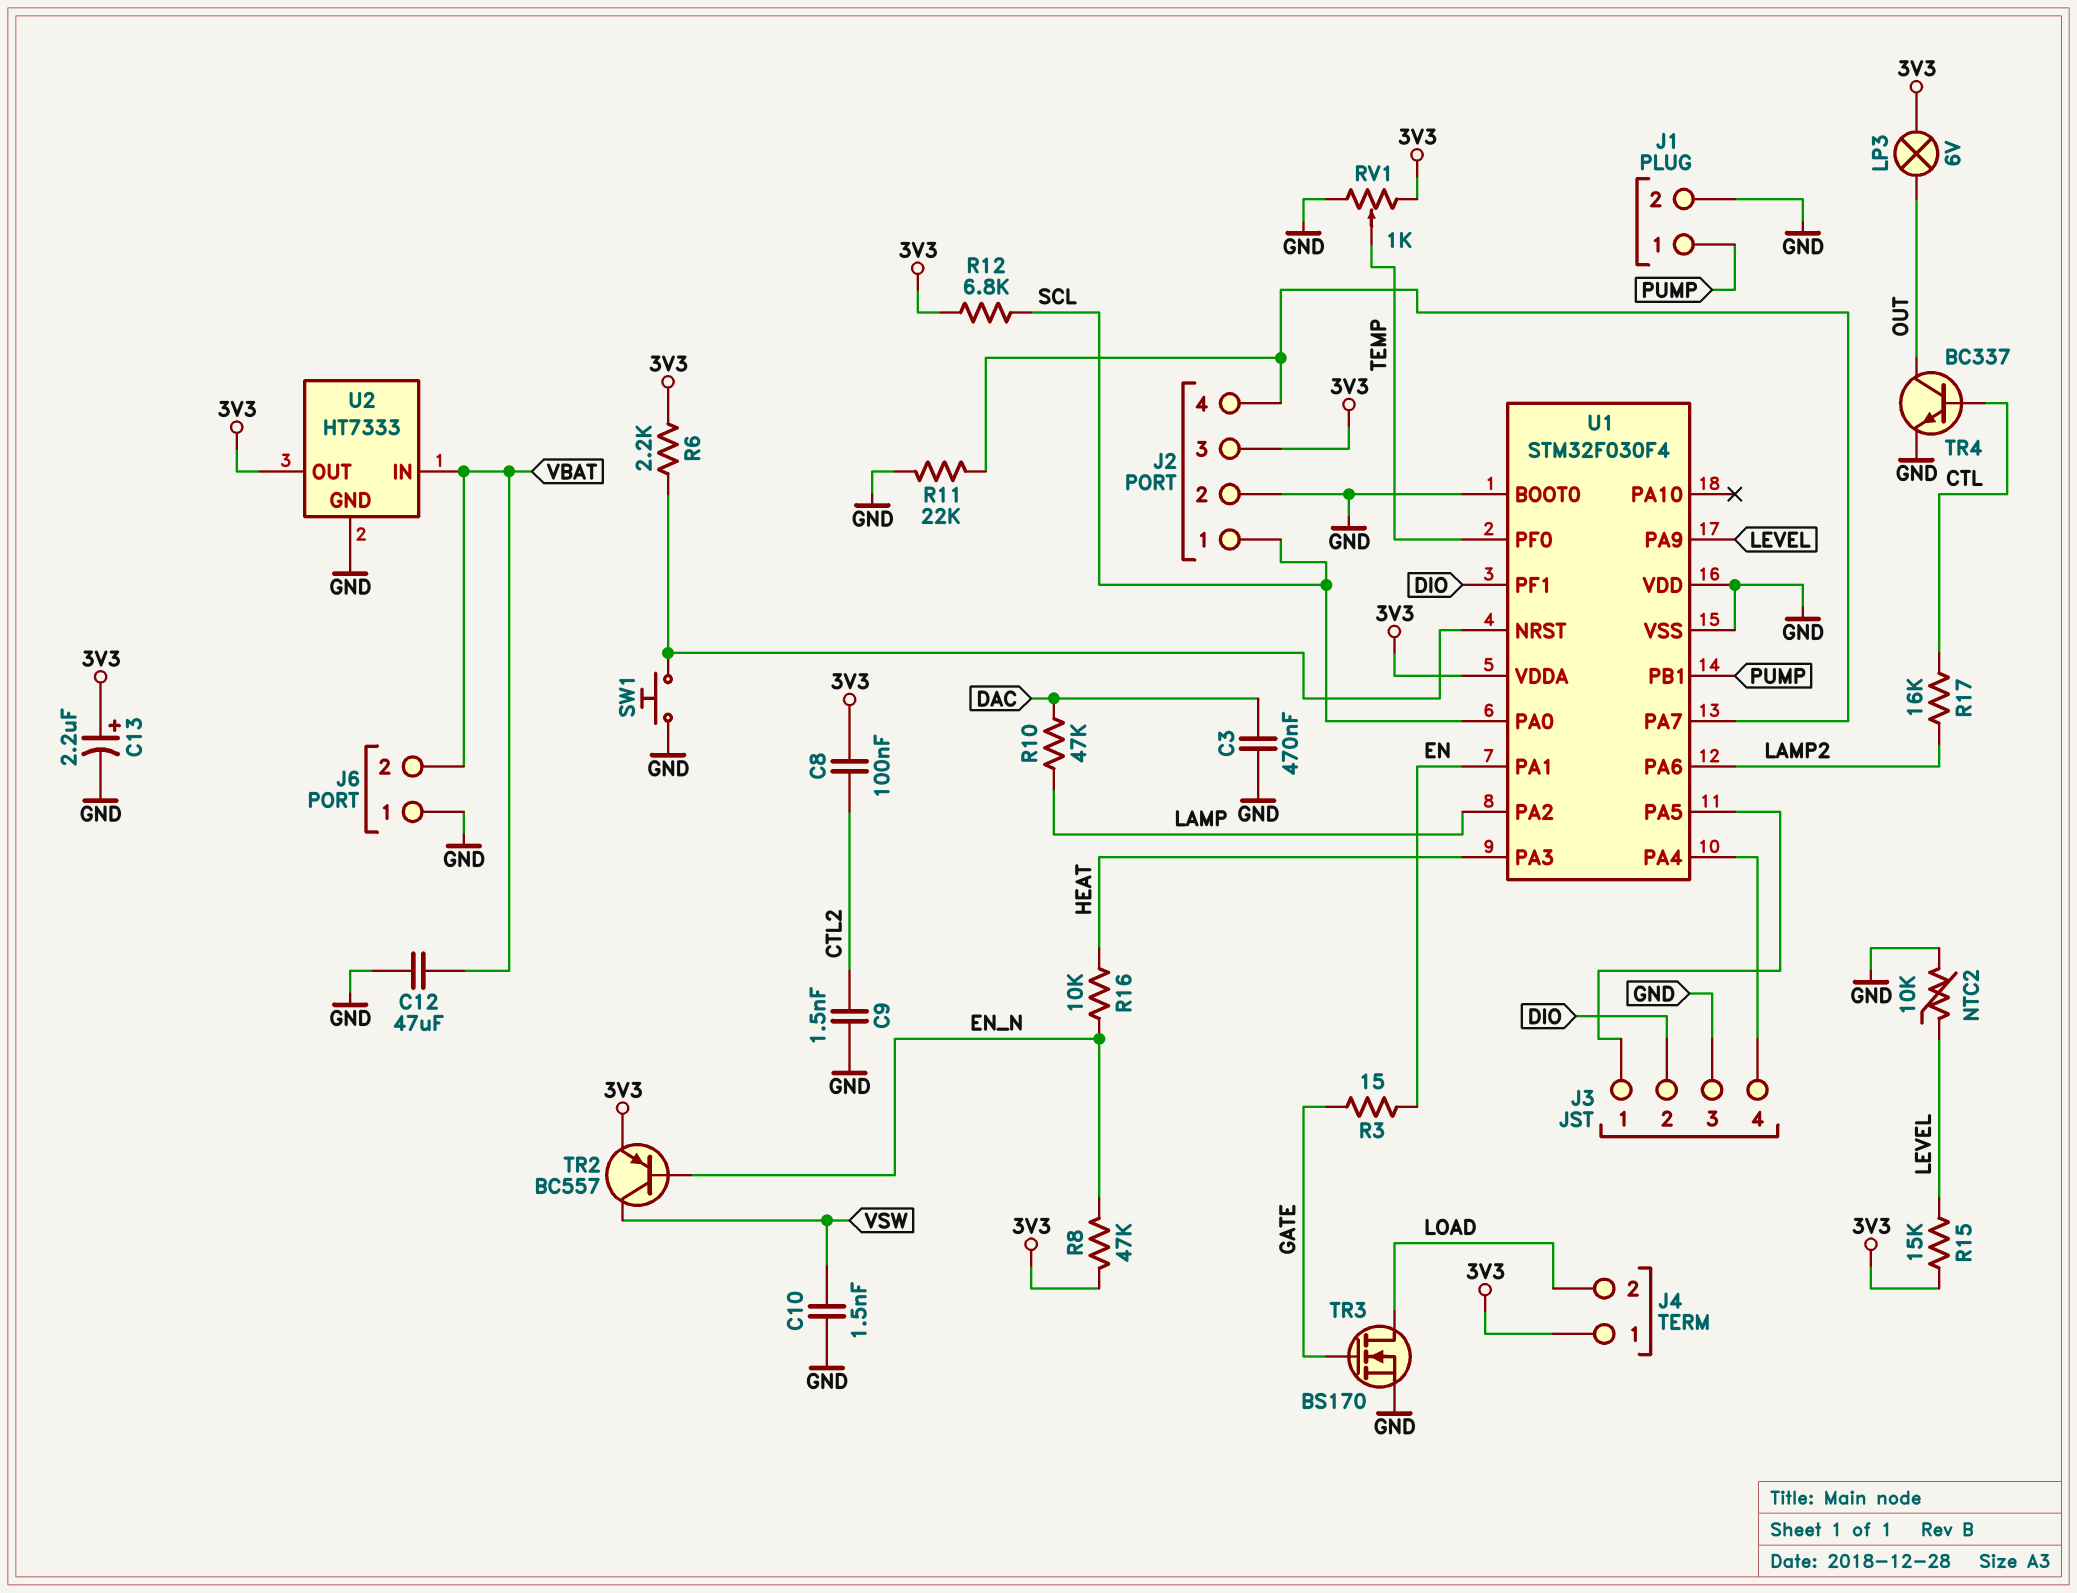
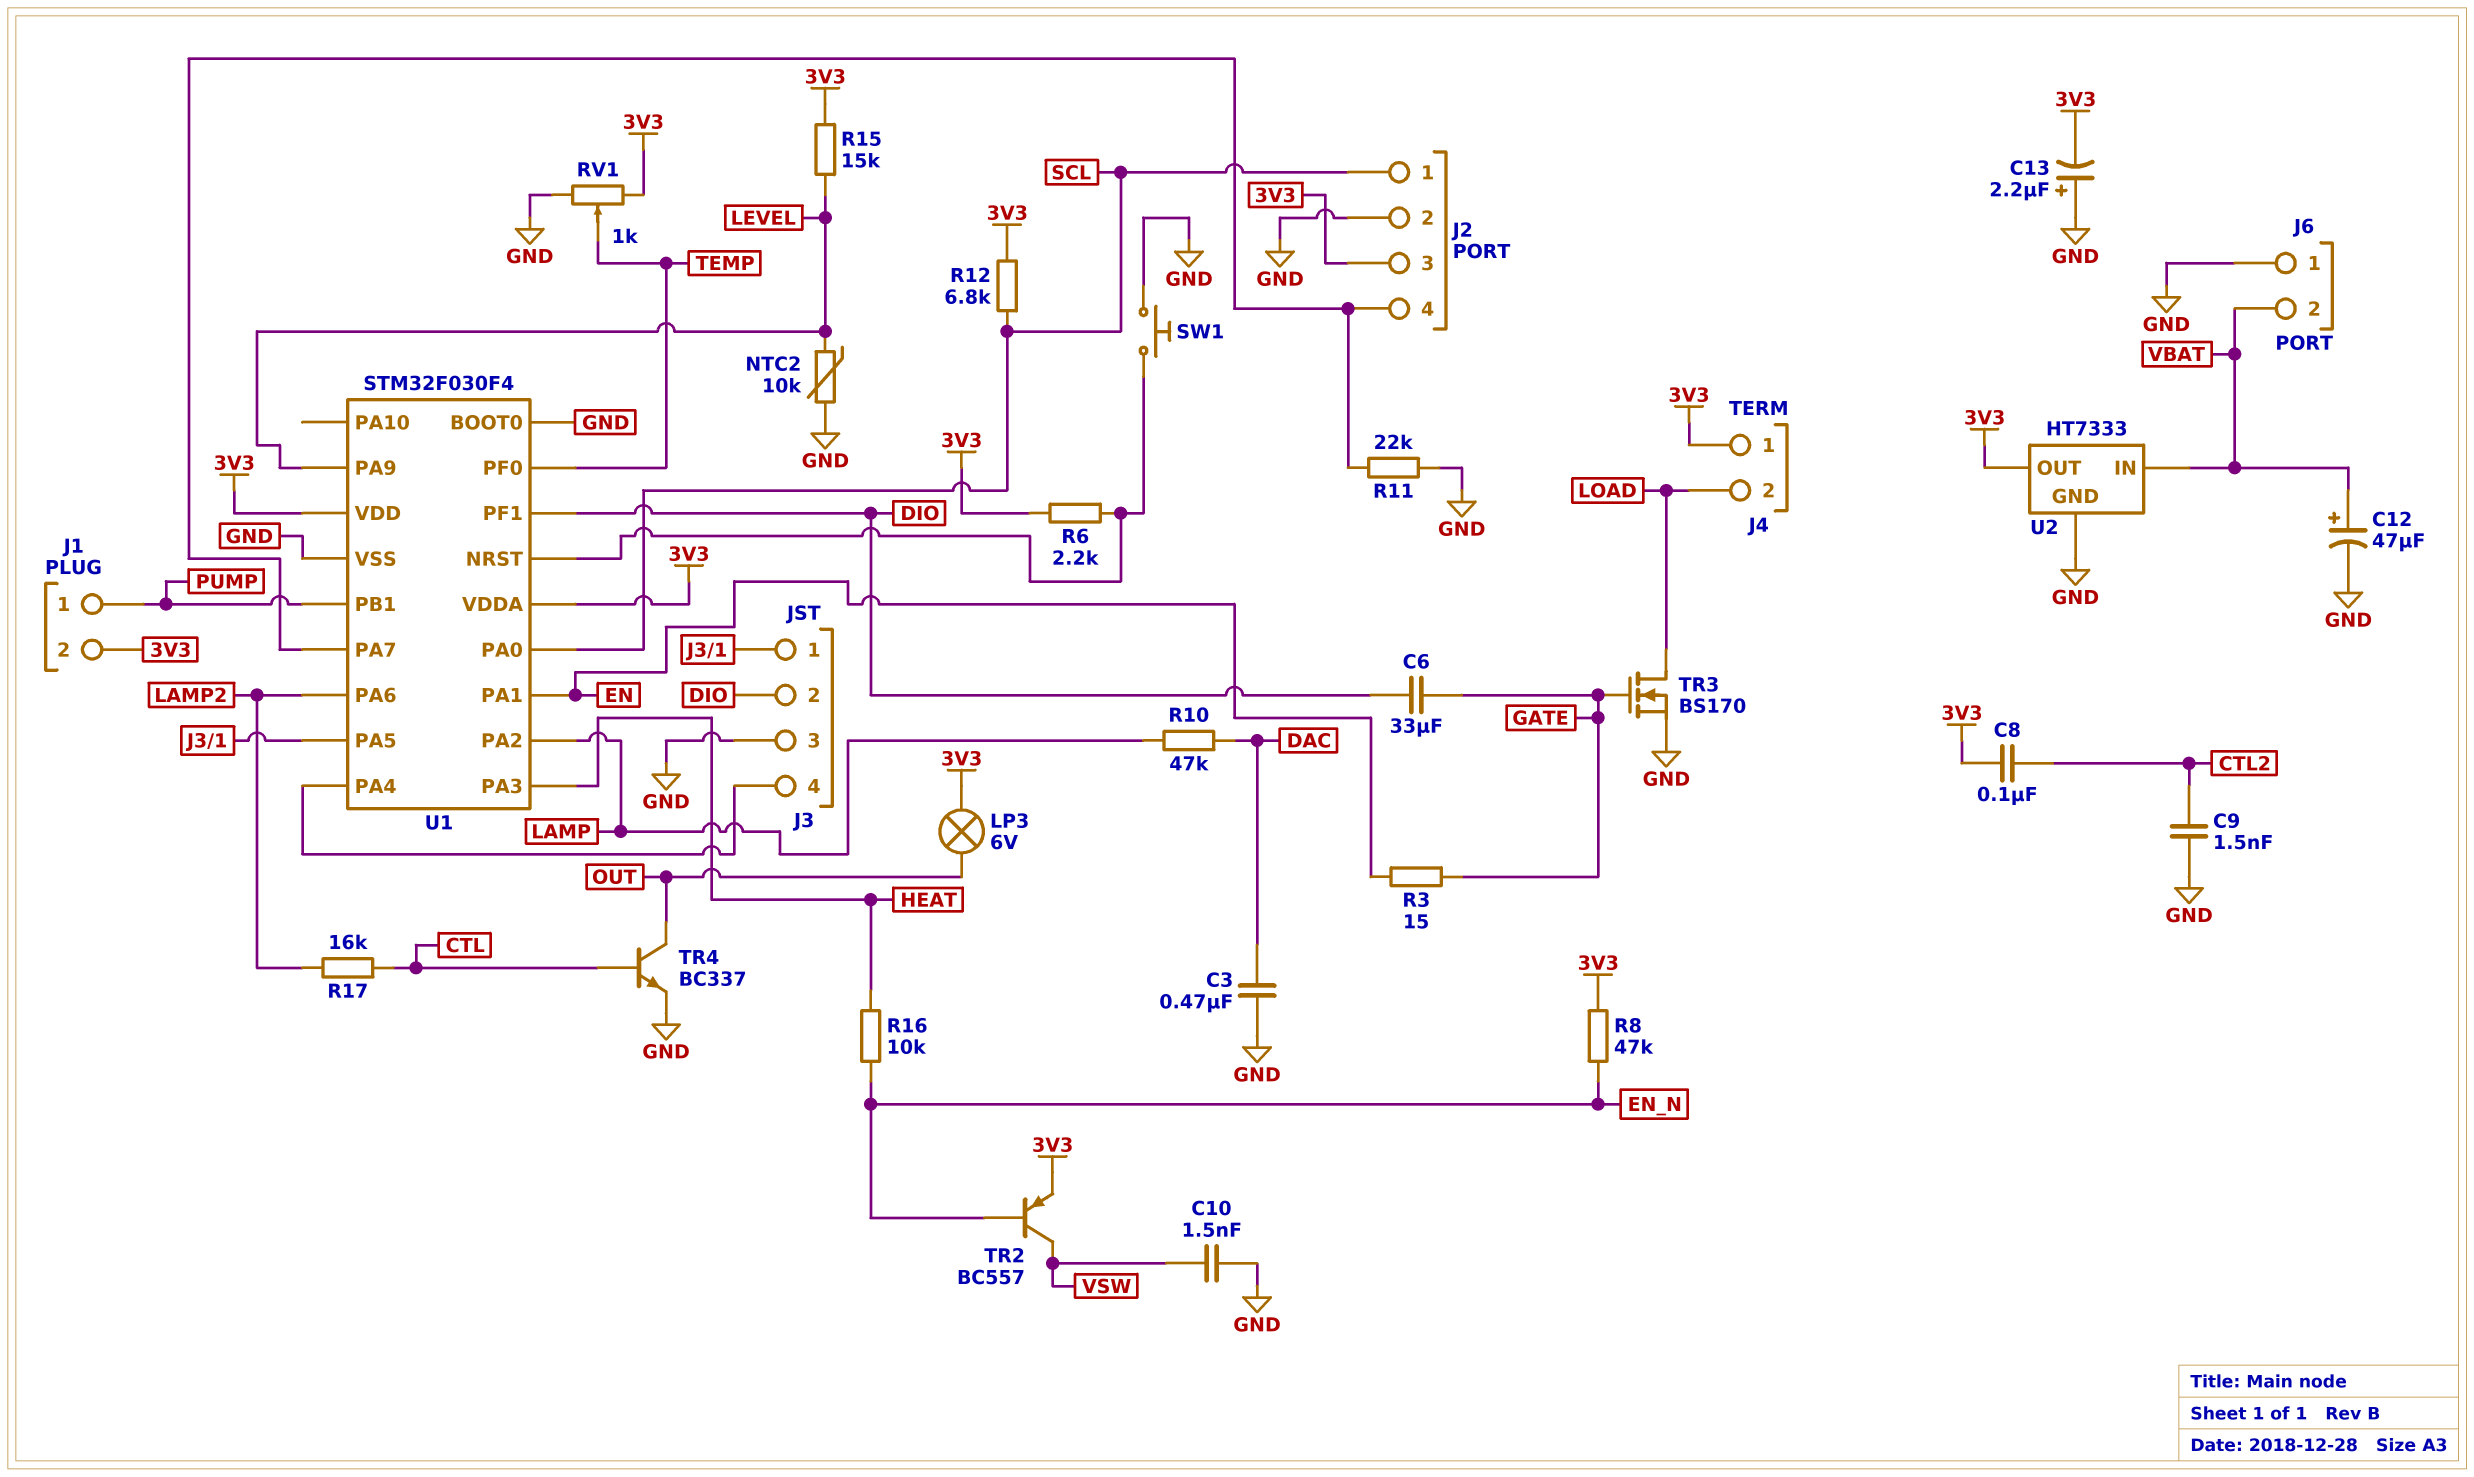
C6: none -> 33uF (DIO, GATE)
C12: 47uF (GND, VBAT) -> 47uF (plus VBAT, minus GND)
C13: 2.2uF (plus 3V3, minus GND) -> 2.2uF (plus GND, minus 3V3)
J1 pin 2: GND -> 3V3
U1 pin VDD: GND -> 3V3

